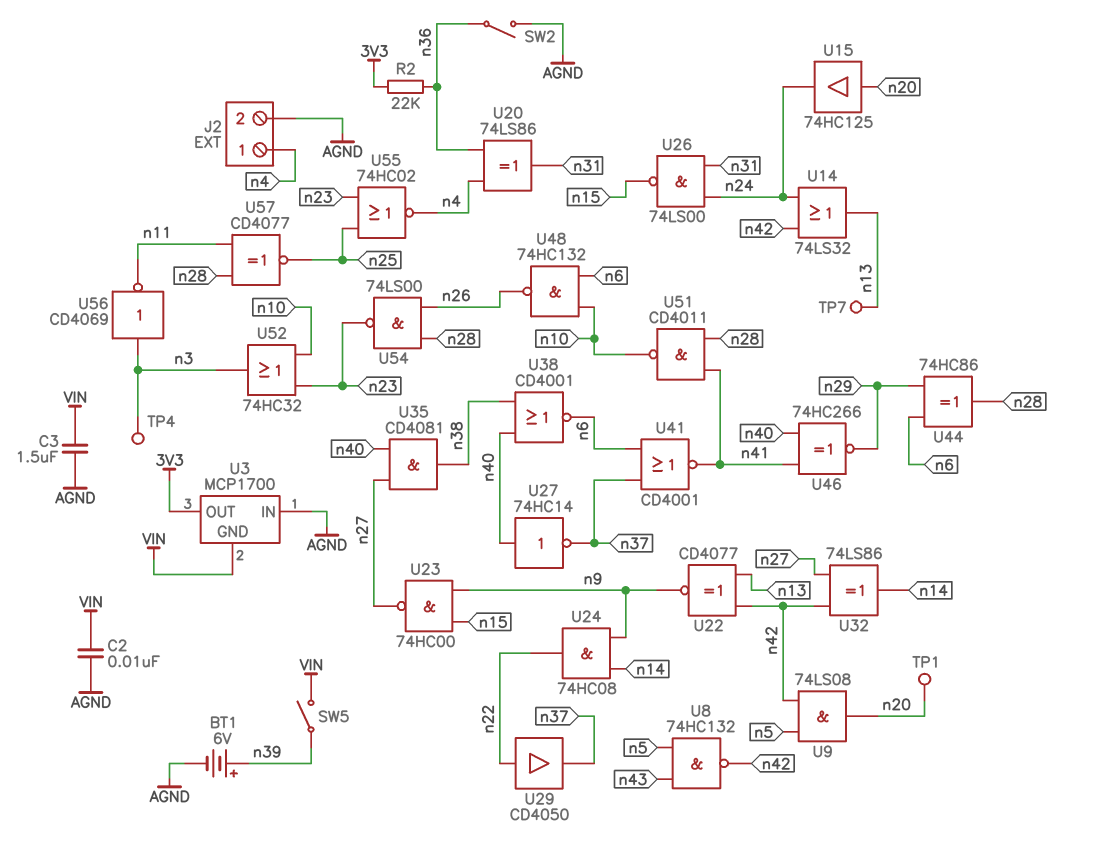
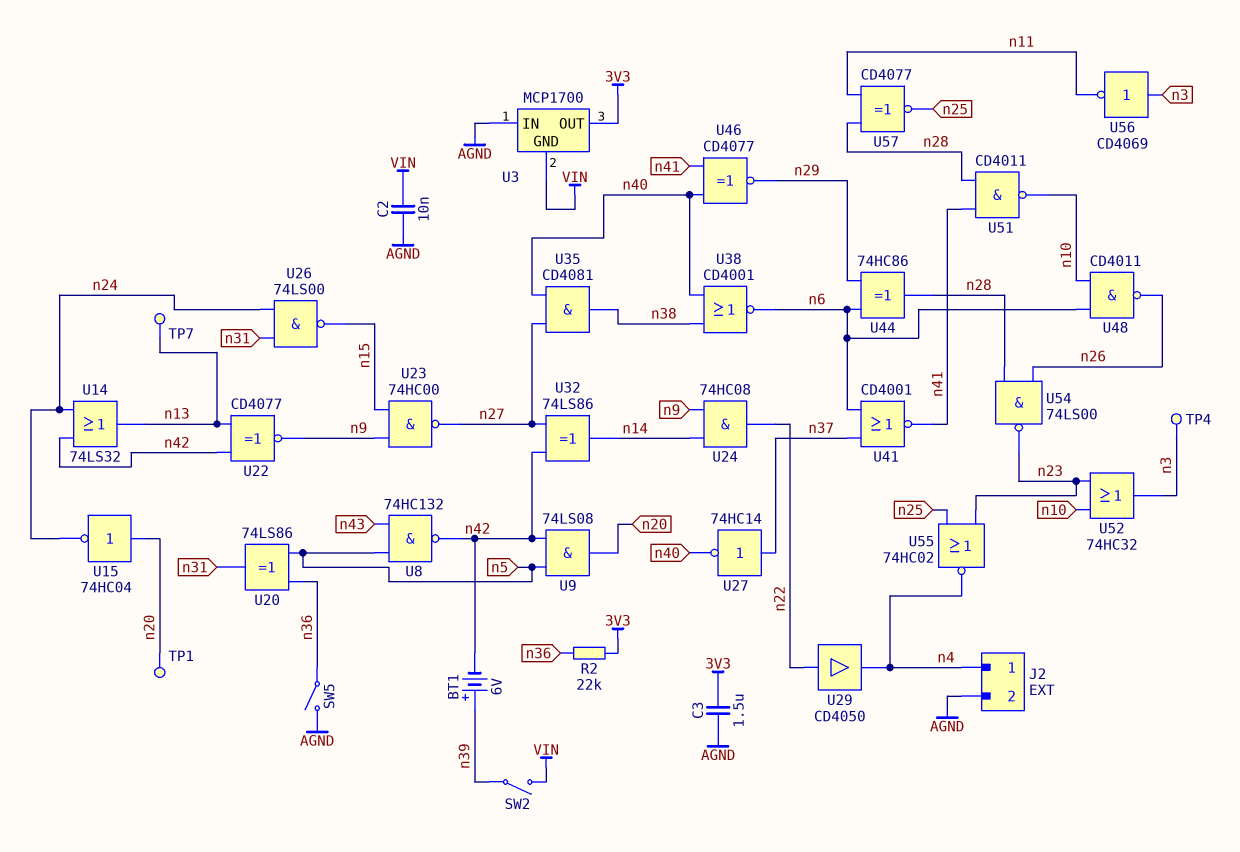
BT1: 6V (plus n39, minus AGND) -> 6V (plus n39, minus n42)
C3: 1.5uF (AGND, VIN) -> 1.5uF (3V3, AGND)
SW2: switch (AGND, n36) -> switch (VIN, n39)
SW5: switch (VIN, n39) -> switch (AGND, n36)
U15: buffer 74HC125 (in n20, out n24) -> NOT 74HC04 (in n20, out n24)
U20: XOR 74LS86 (in n4, in n36, out n31) -> XOR 74LS86 (in n5, in n36, out n31)
U27: NOT 74HC14 (in n40, out n37) -> NOT 74HC14 (in n37, out n40)
U29: buffer CD4050 (in n22, out n37) -> buffer CD4050 (in n22, out n4)
U46: XNOR 74HC266 (in n40, in n41, out n29) -> XNOR CD4077 (in n40, in n41, out n29)
U48: NAND 74HC132 (in n6, in n10, out n26) -> NAND CD4011 (in n6, in n10, out n26)

